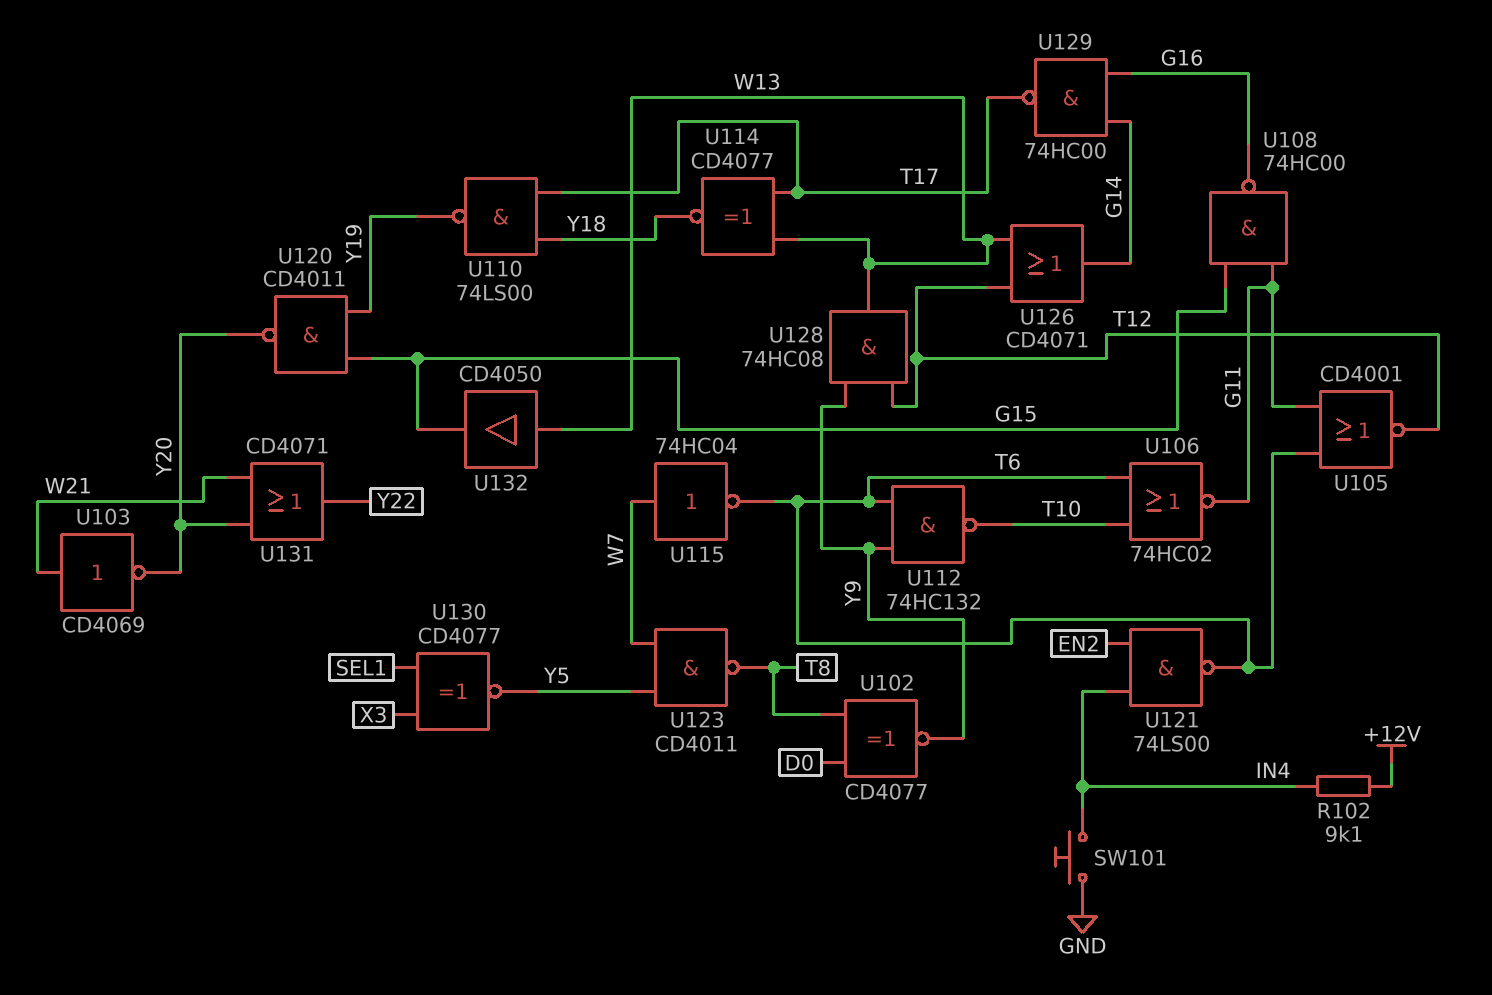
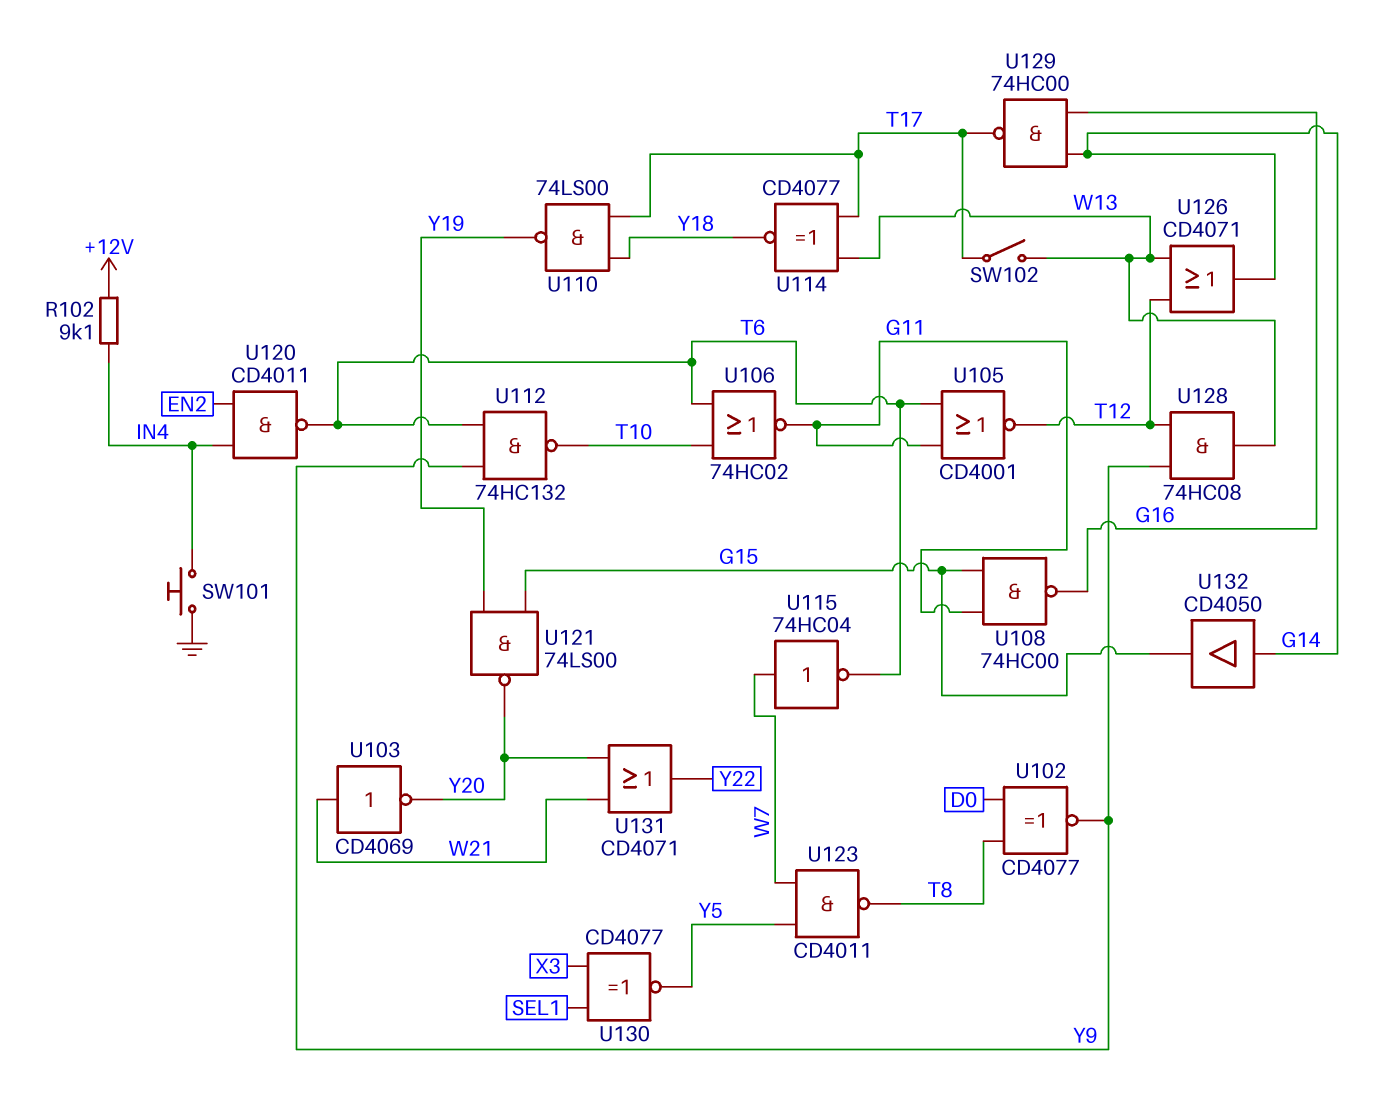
SW102: none -> switch (T17, W13)
U120: NAND CD4011 (in G15, in Y19, out Y20) -> NAND CD4011 (in EN2, in IN4, out T6)
U121: NAND 74LS00 (in EN2, in IN4, out T6) -> NAND 74LS00 (in G15, in Y19, out Y20)
U132: buffer CD4050 (in W13, out G15) -> buffer CD4050 (in G14, out G15)

